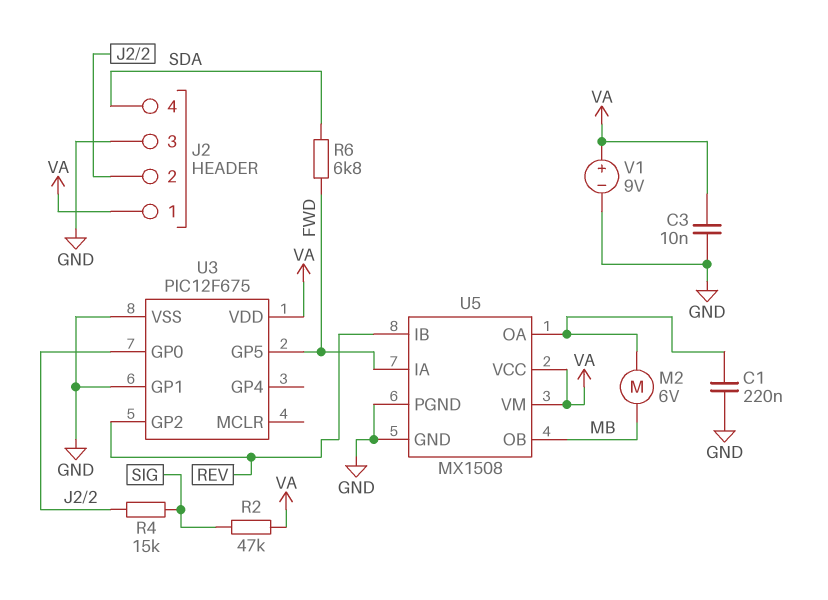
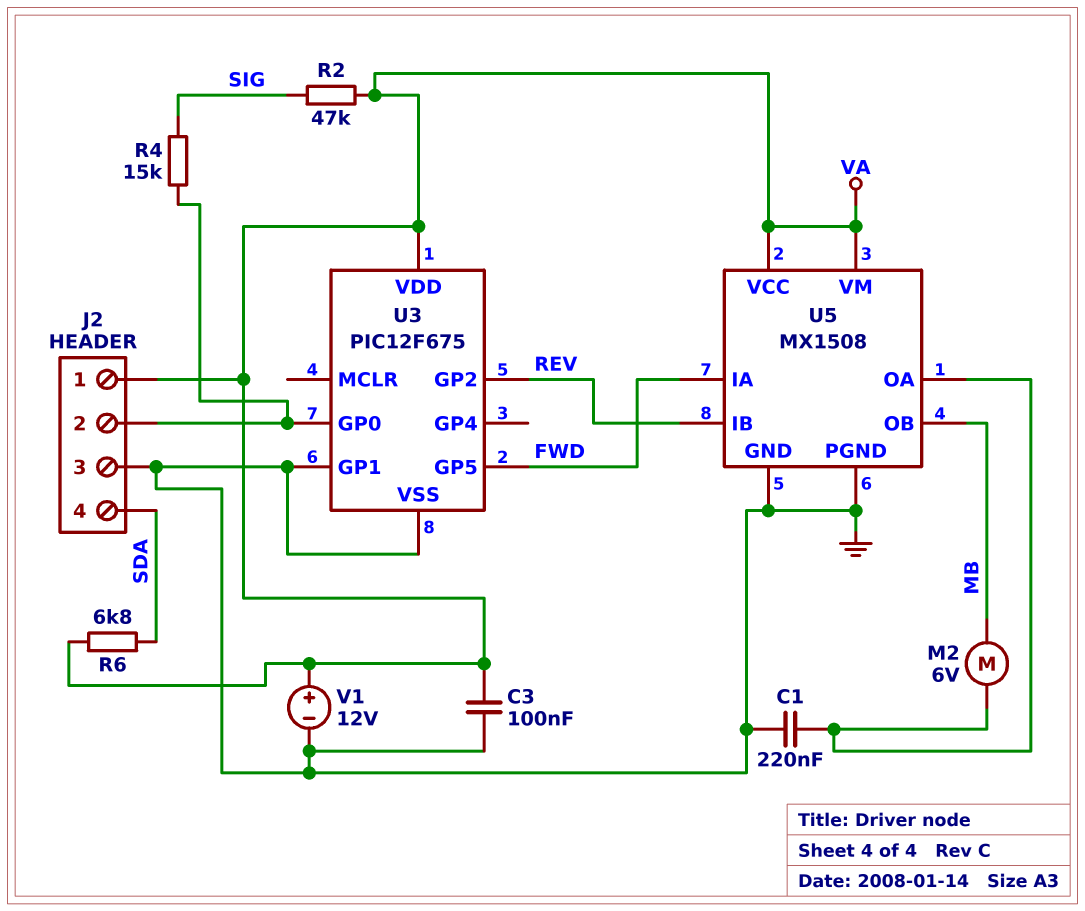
C3: 10nF (GND, VA) -> 100nF (GND, VA)
R6: 6.8k (FWD, SDA) -> 6.8k (SDA, VA)
V1: 9V (plus VA, minus GND) -> 12V (plus VA, minus GND)

